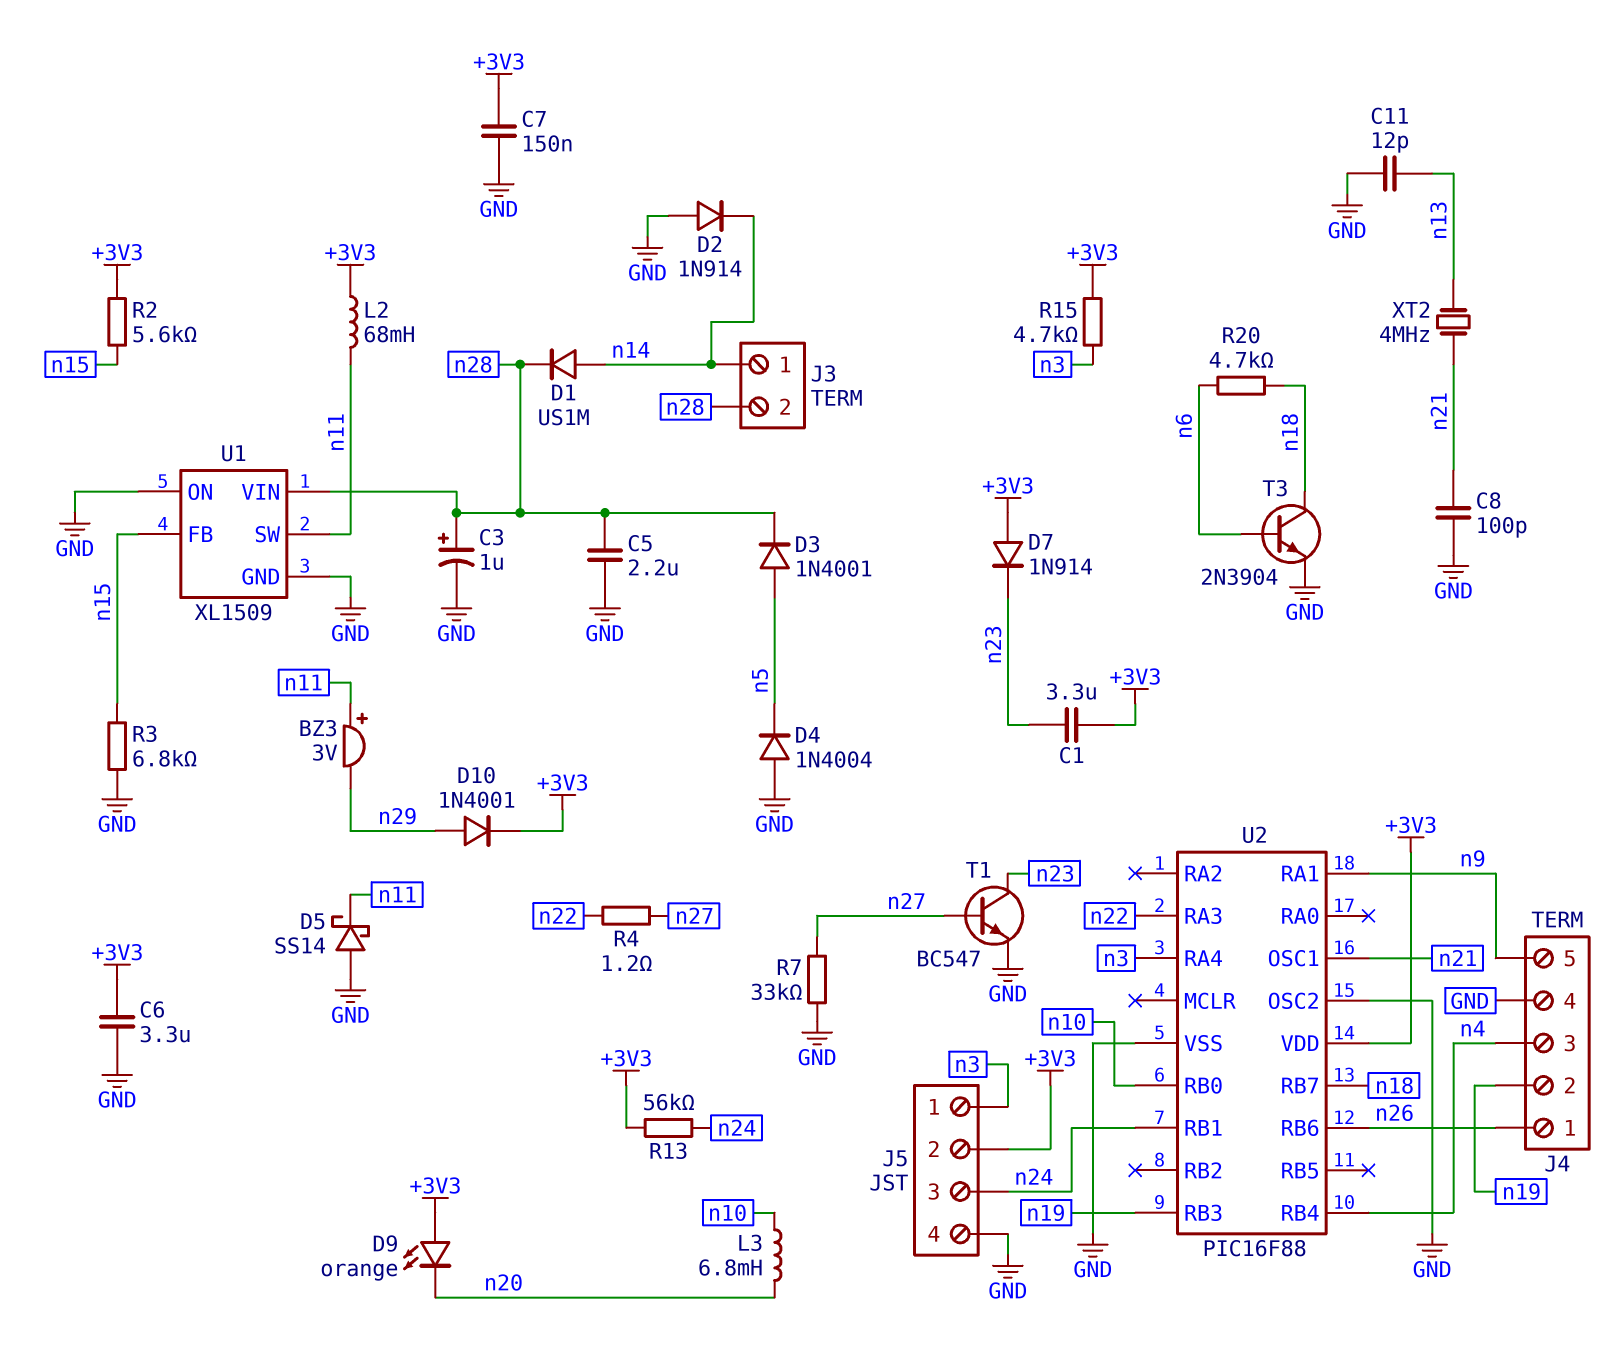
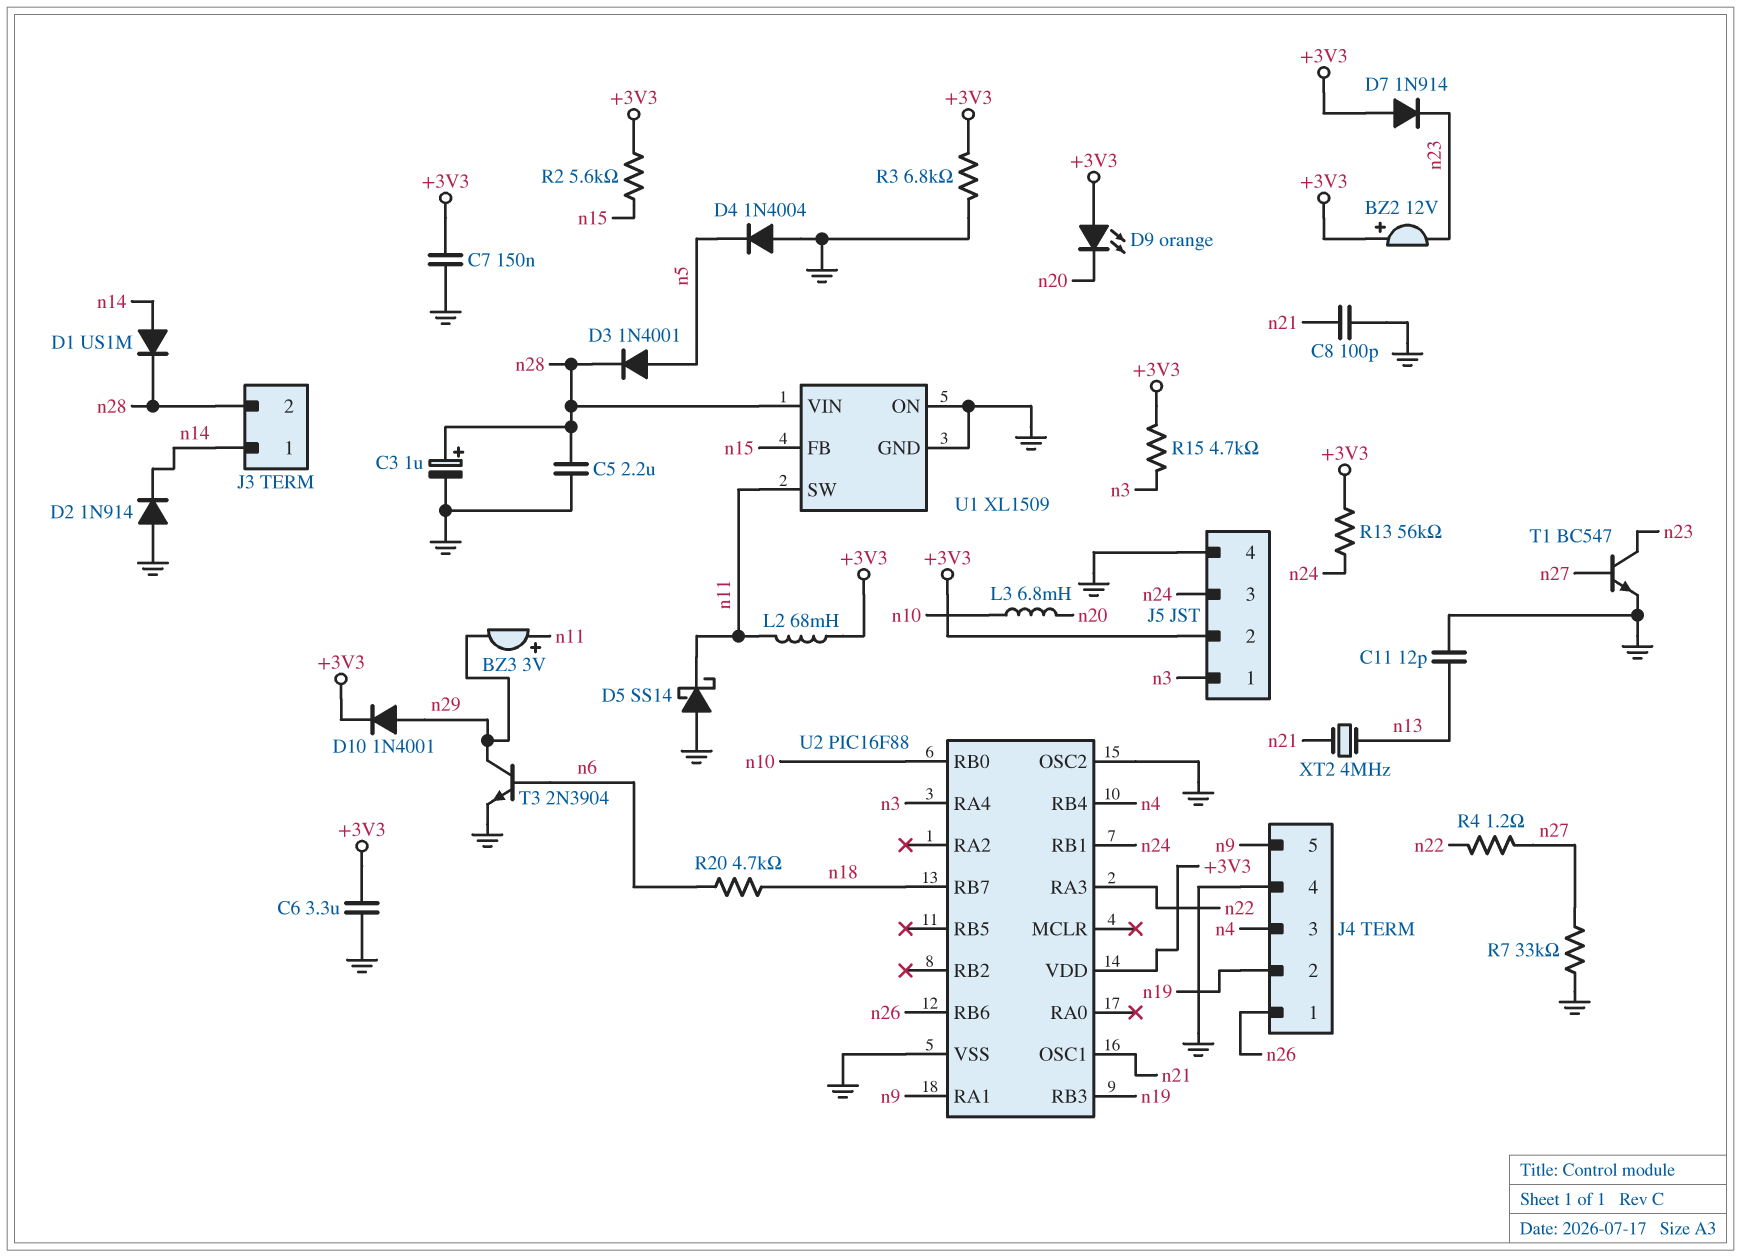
BZ2: none -> buzzer 12V (plus +3V3, minus n23)
C1: 3.3uF (+3V3, n23) -> none
R3: 6.8k (GND, n15) -> 6.8k (+3V3, GND)
T3: NPN 2N3904 (B n6, C n18, E GND) -> NPN 2N3904 (B n6, C n29, E GND)

